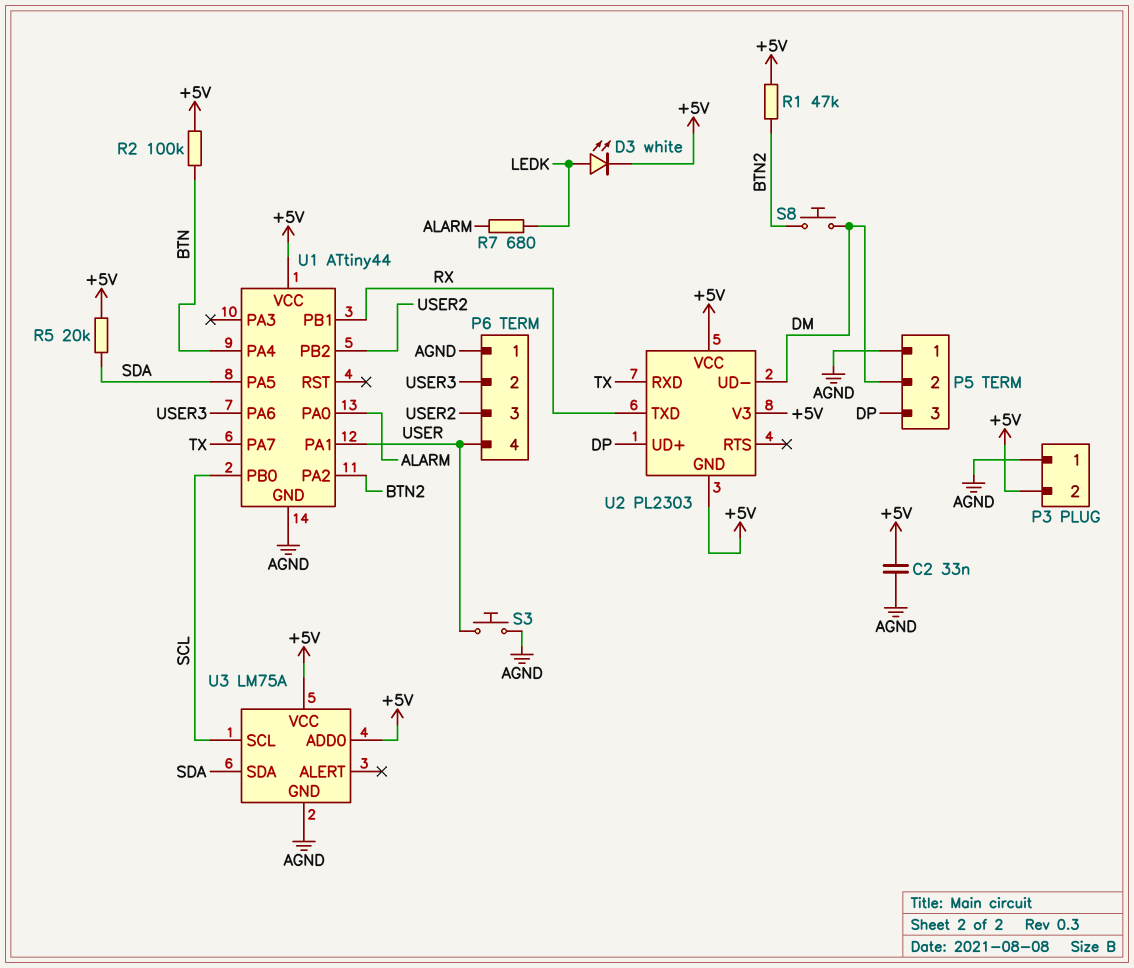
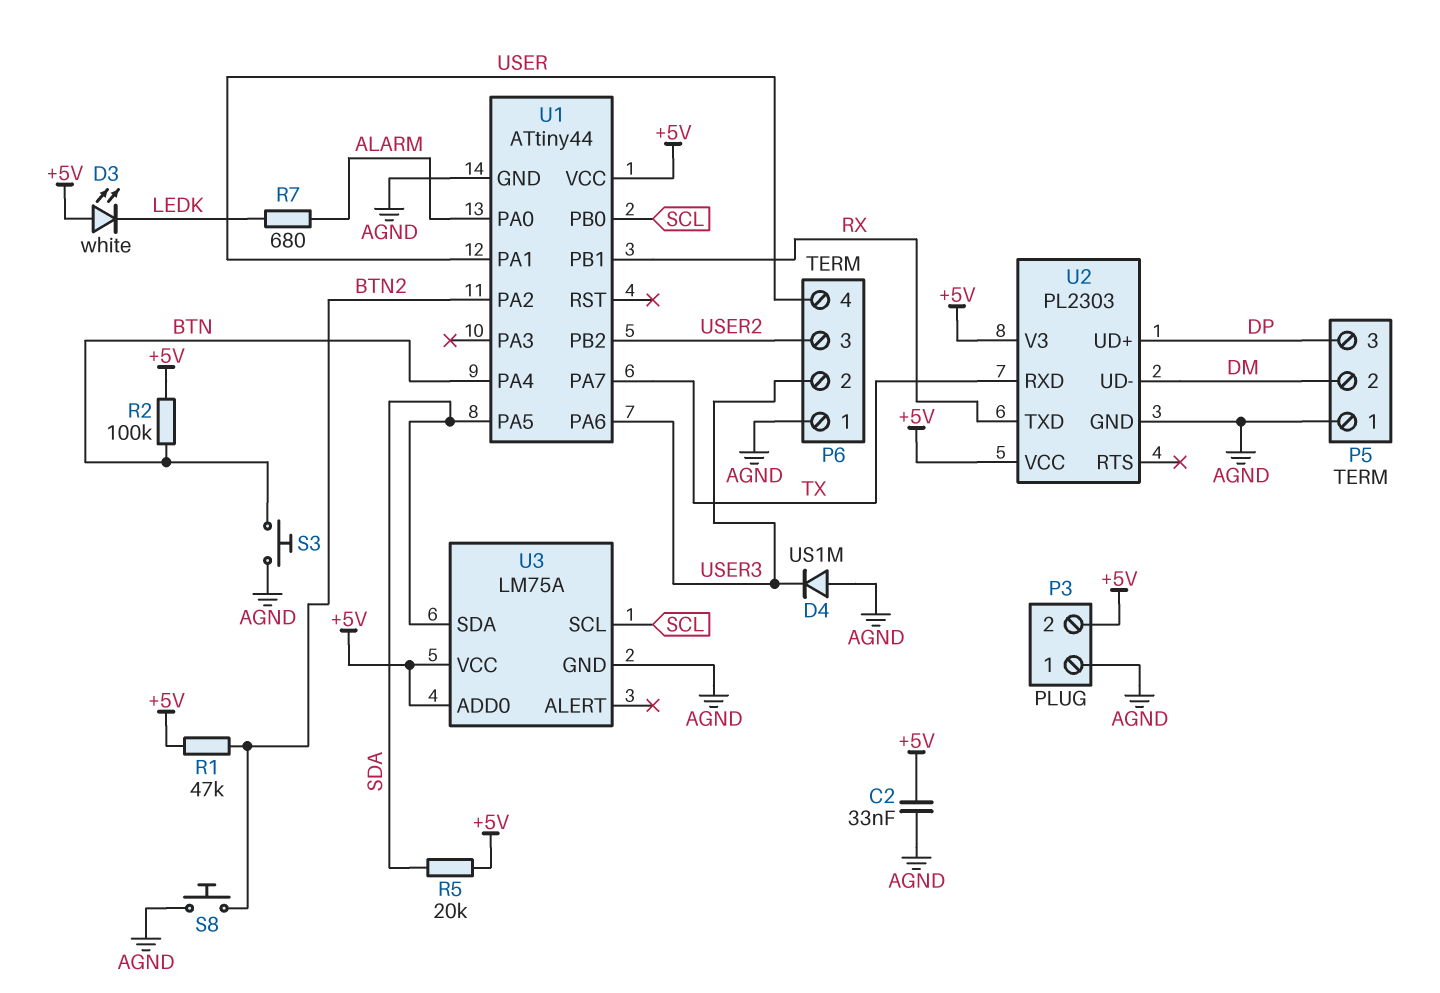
D3: LED white (A LEDK, K +5V) -> LED white (A +5V, K LEDK)
D4: none -> diode US1M (A AGND, K USER3)
S3: button (AGND, USER) -> button (AGND, BTN)
S8: button (BTN2, DM) -> button (AGND, BTN2)
U2 pin GND: +5V -> AGND

